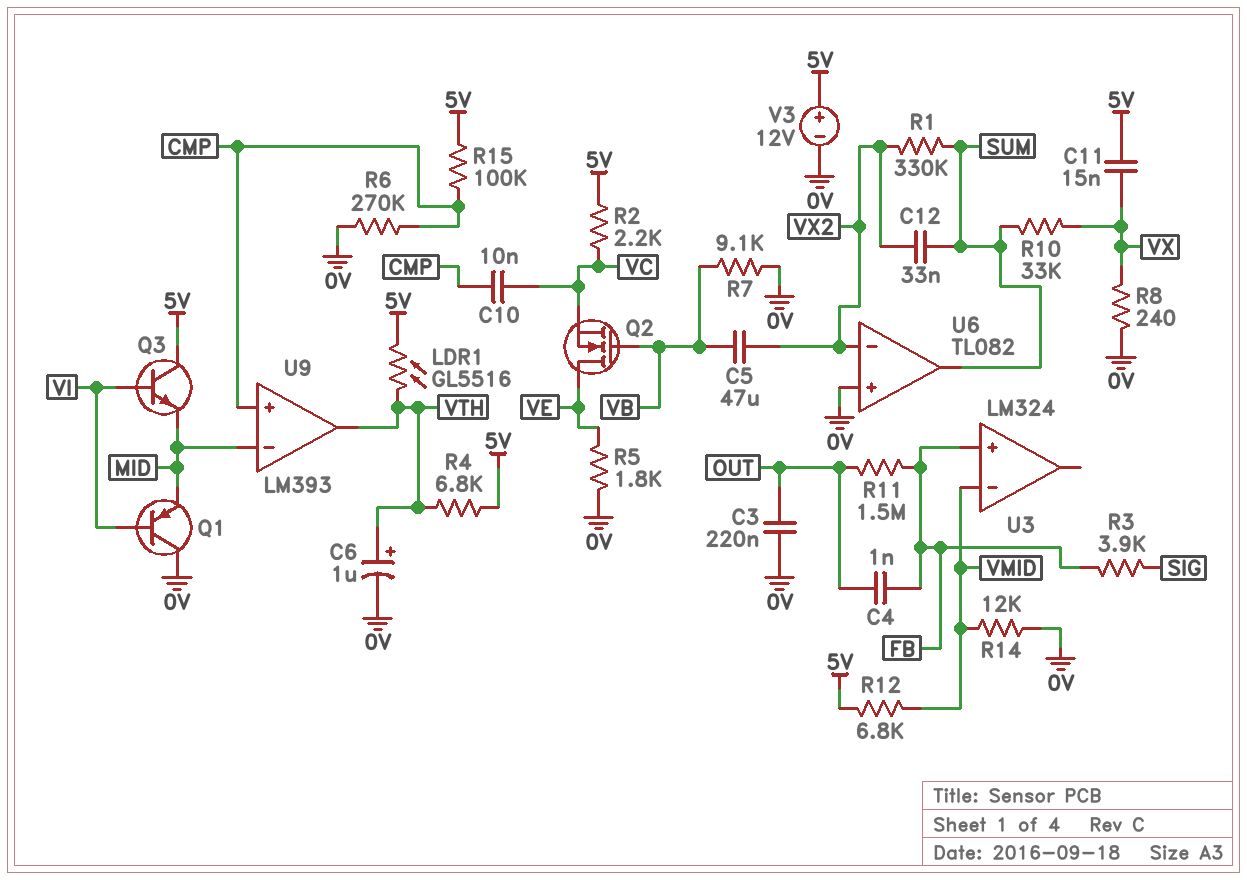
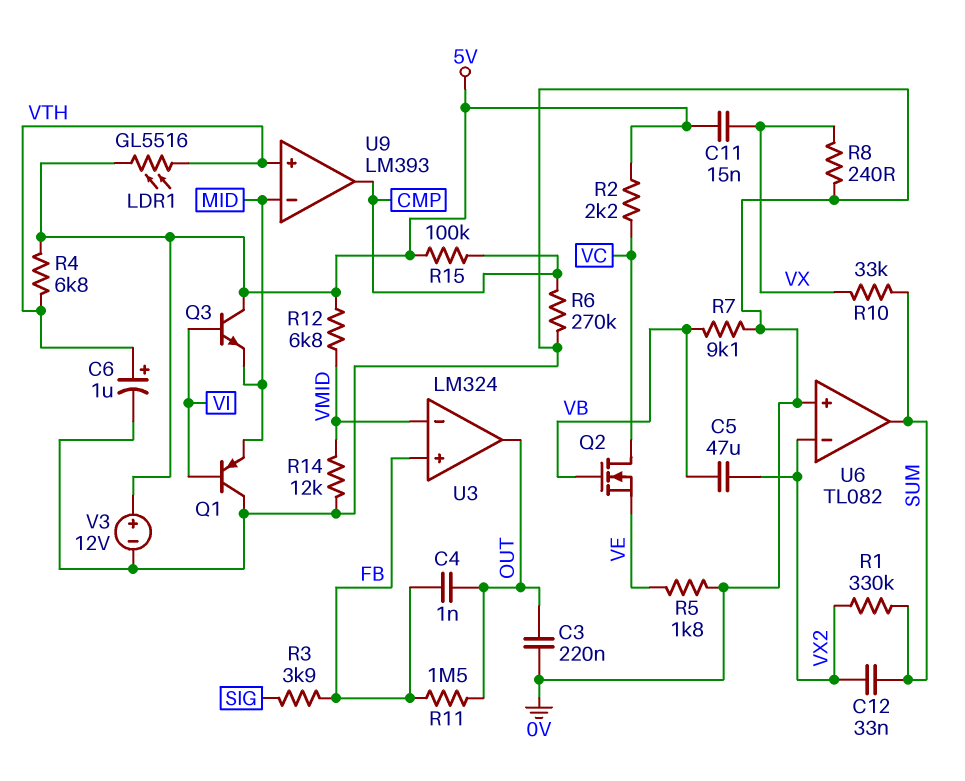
C10: 10nF (CMP, VC) -> none
Q2: NMOS (G VB, D VE, S VC) -> NMOS (G VB, D VC, S VE)
U3 pin out: none -> OUT
U9 pin in+: CMP -> VTH
U9 pin out: VTH -> CMP

